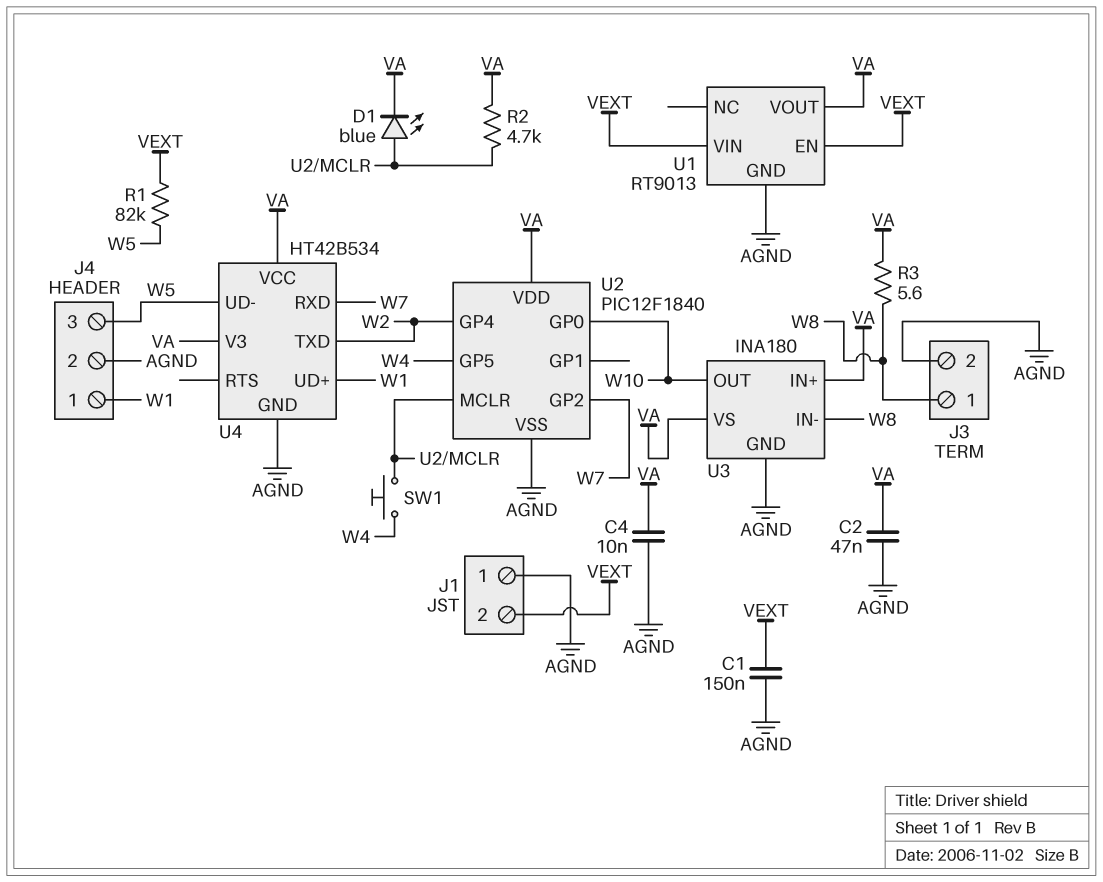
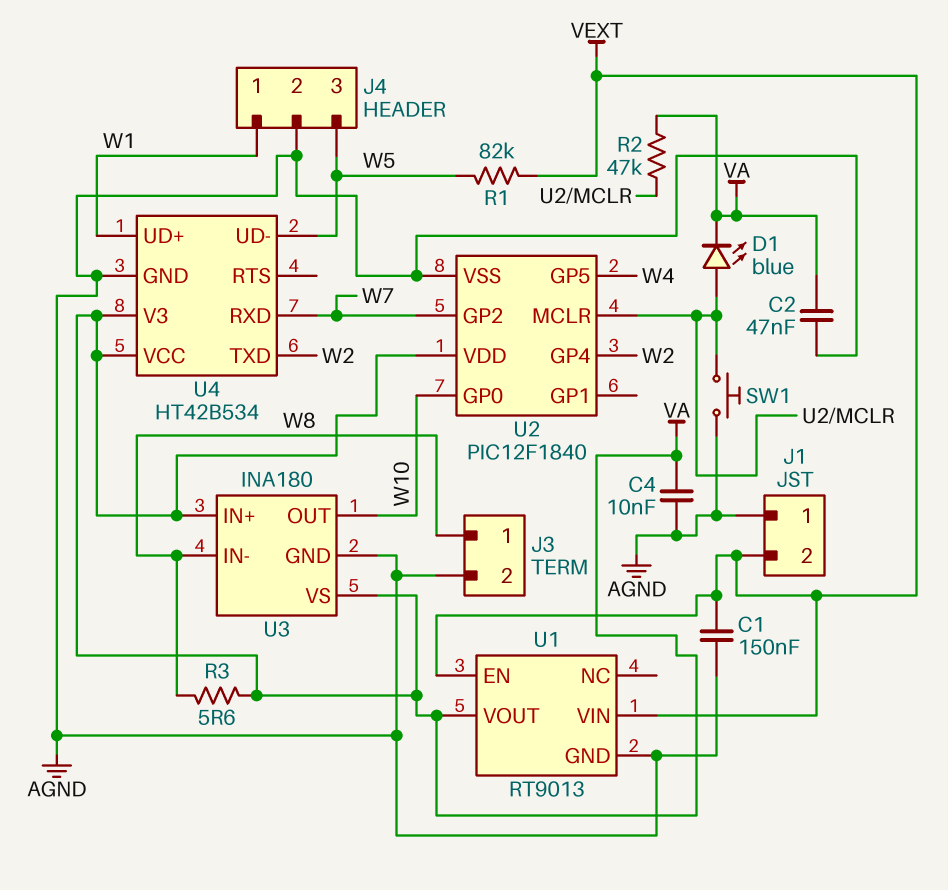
R2: 4.7k (U2/MCLR, VA) -> 47k (U2/MCLR, VA)
SW1: button (U2/MCLR, W4) -> button (AGND, U2/MCLR)

